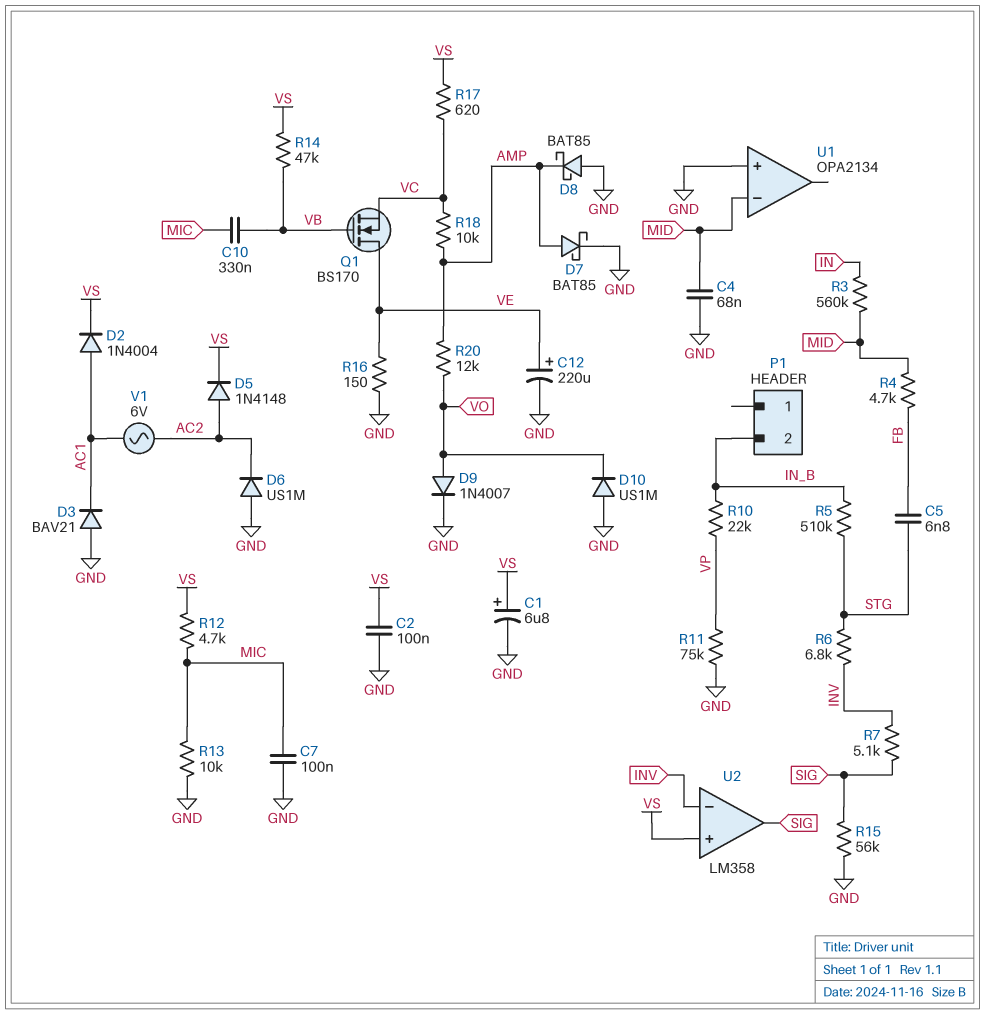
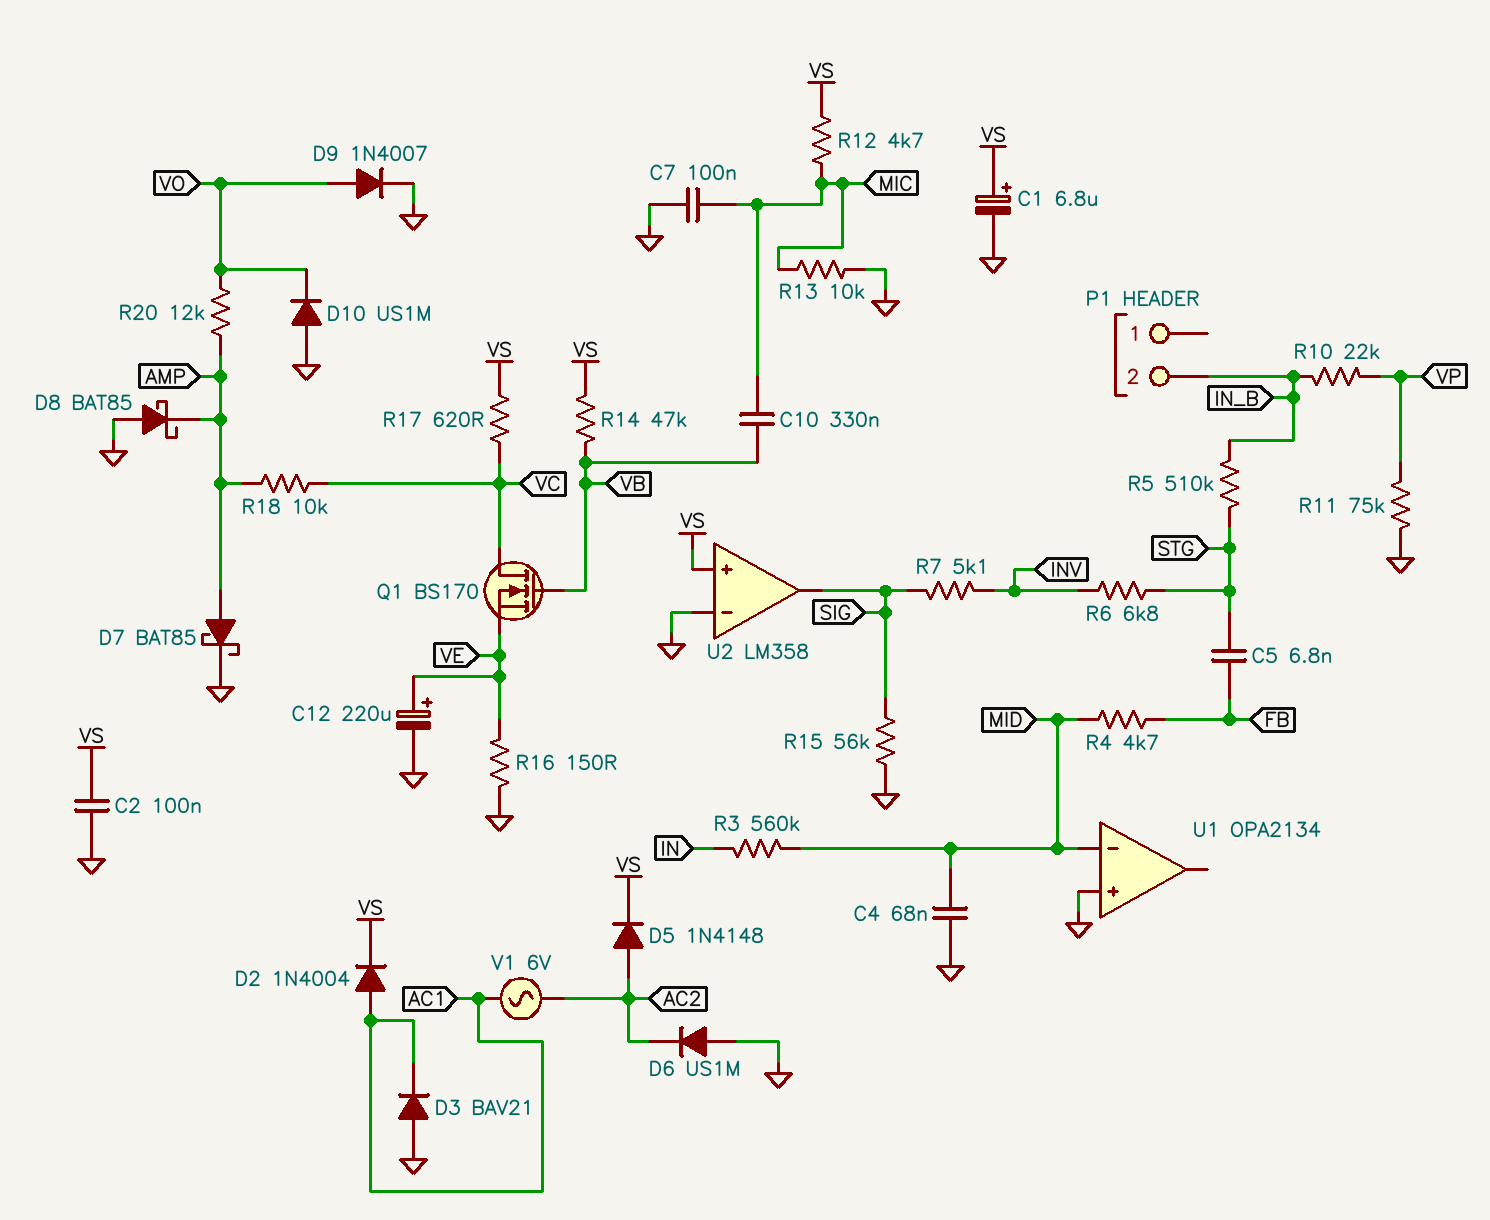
Q1: NMOS BS170 (G VB, D VE, S VC) -> NMOS BS170 (G VB, D VC, S VE)
U2 pin in-: INV -> GND

